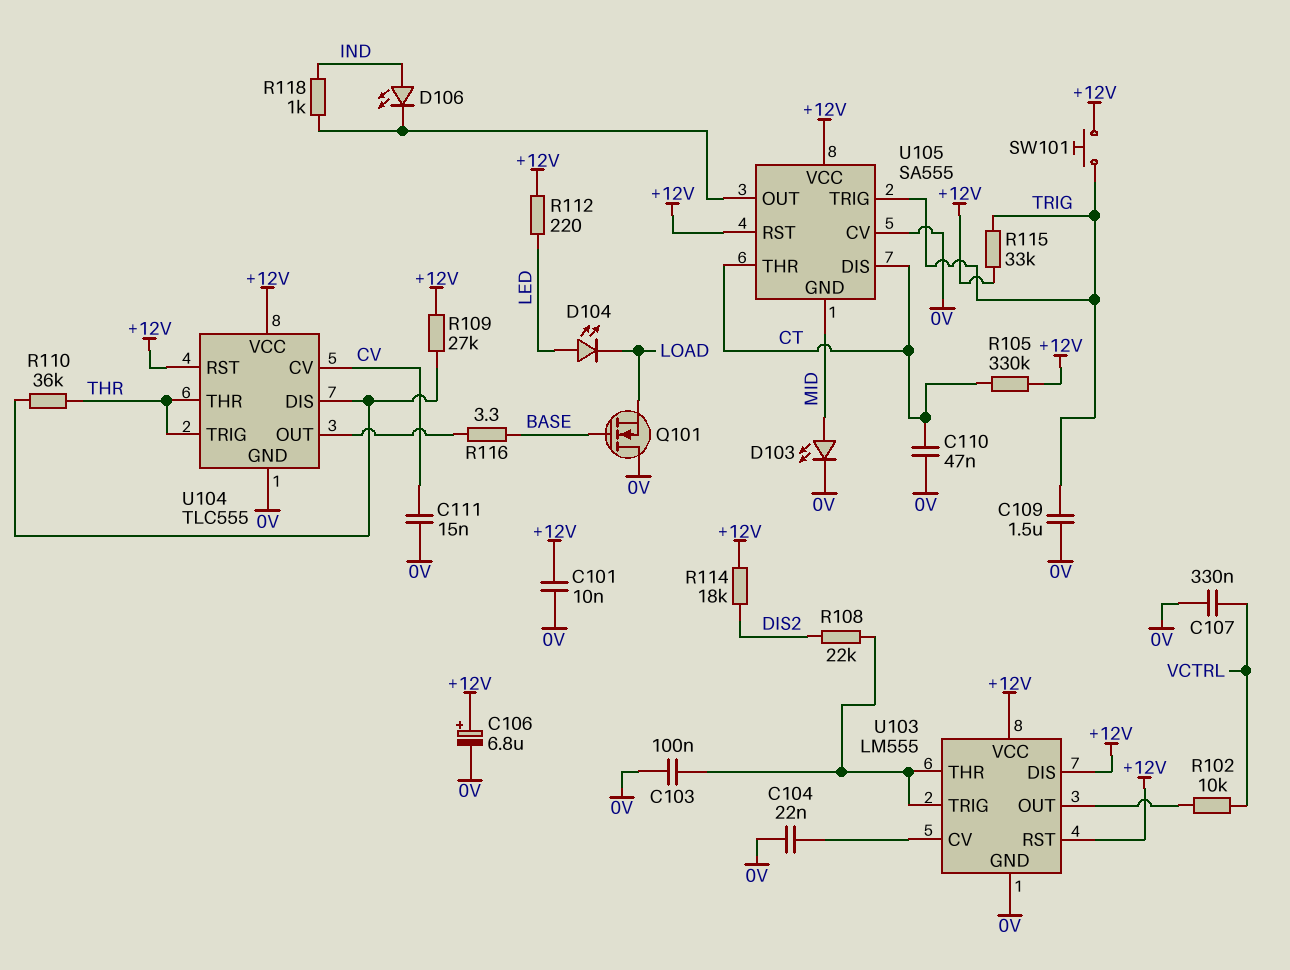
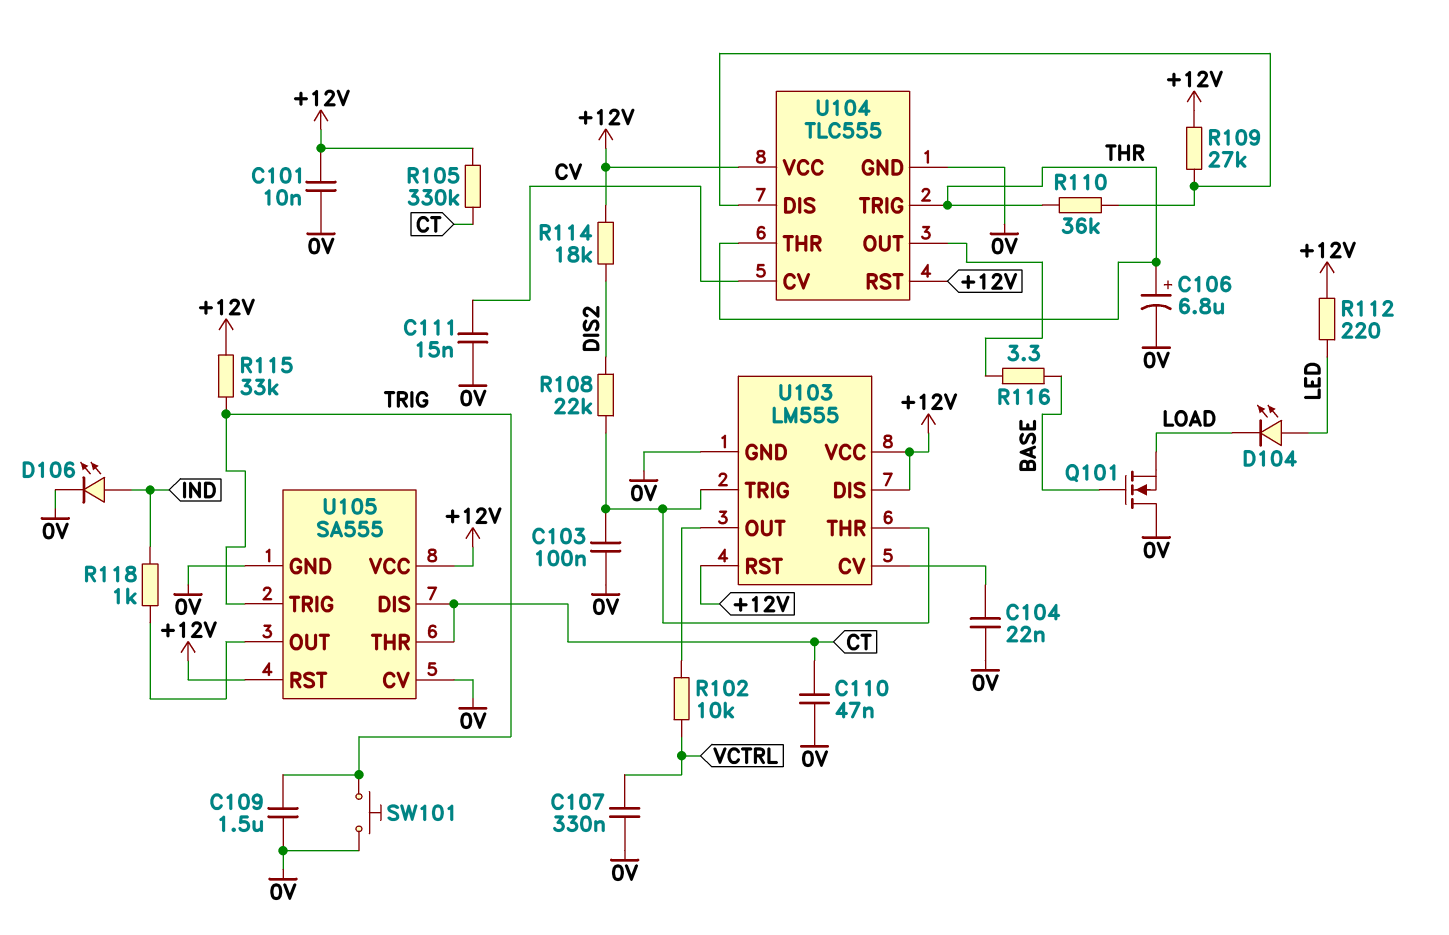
C106: 6.8uF (plus +12V, minus 0V) -> 6.8uF (plus THR, minus 0V)
D103: LED (A MID, K 0V) -> none
D106: LED (A IND, K U105/OUT) -> LED (A IND, K 0V)
SW101: button (+12V, TRIG) -> button (0V, TRIG)
U105 pin GND: MID -> 0V

